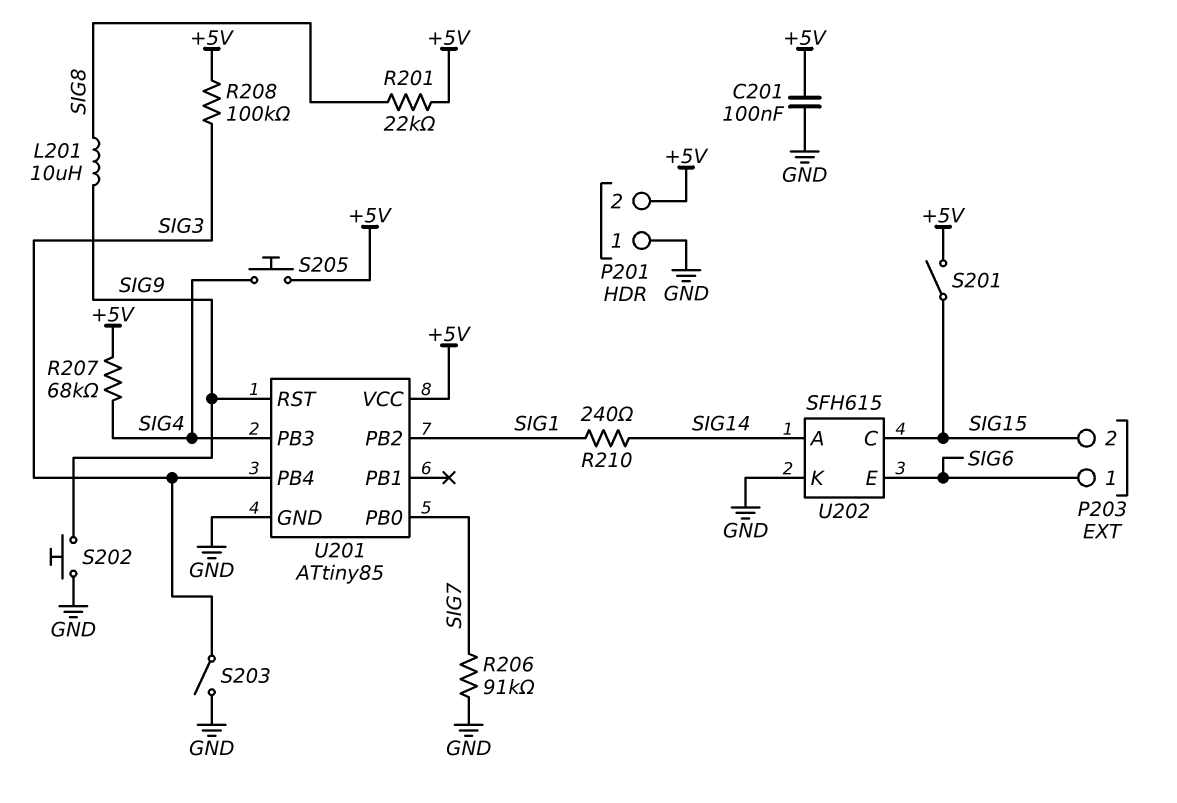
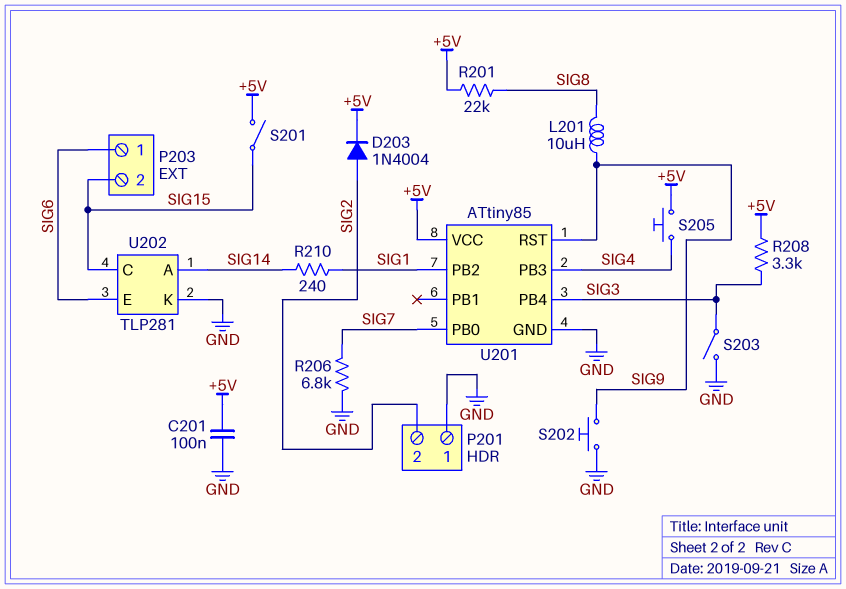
D203: none -> diode 1N4004 (A SIG2, K +5V)
P201 pin 2: +5V -> SIG2
R206: 91k (GND, SIG7) -> 6.8k (GND, SIG7)
R207: 68k (+5V, SIG4) -> none
R208: 100k (+5V, SIG3) -> 3.3k (+5V, SIG3)
U202: SFH615 -> TLP281

